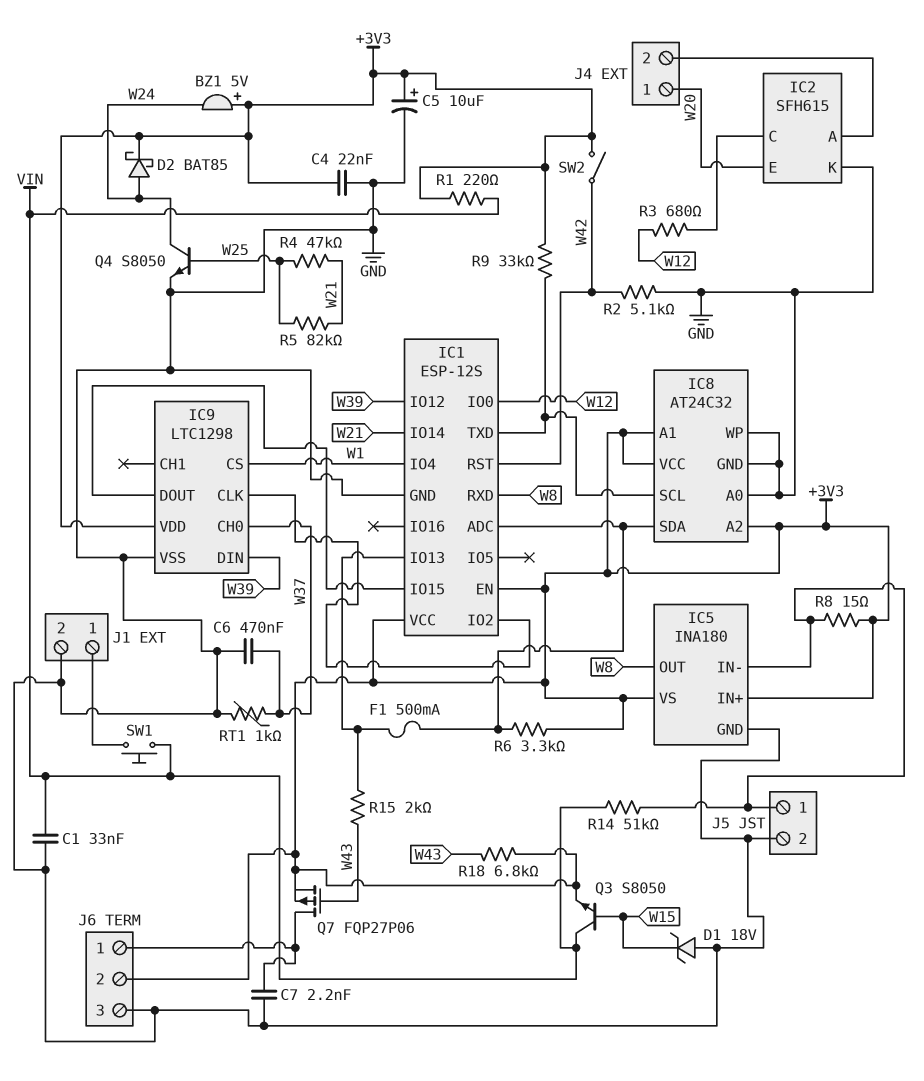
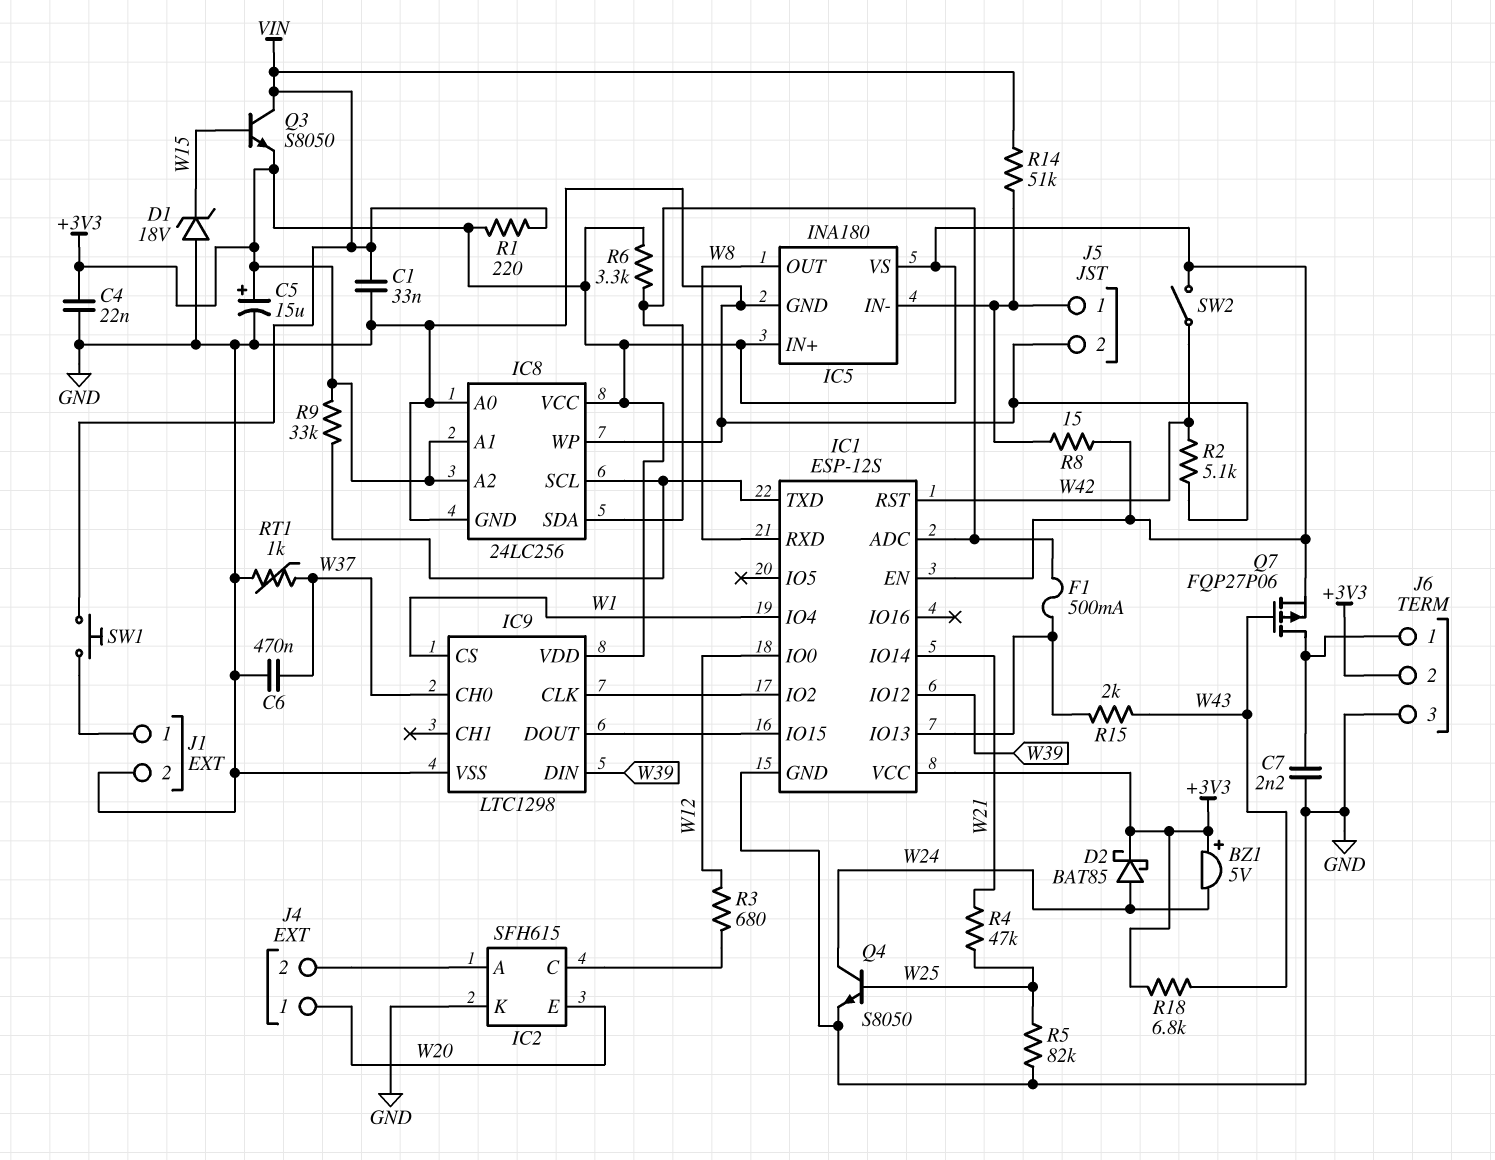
C5: 10uF (plus +3V3, minus GND) -> 15uF (plus +3V3, minus GND)
IC8: AT24C32 -> 24LC256
R5: 82k (W21, W25) -> 82k (GND, W25)

